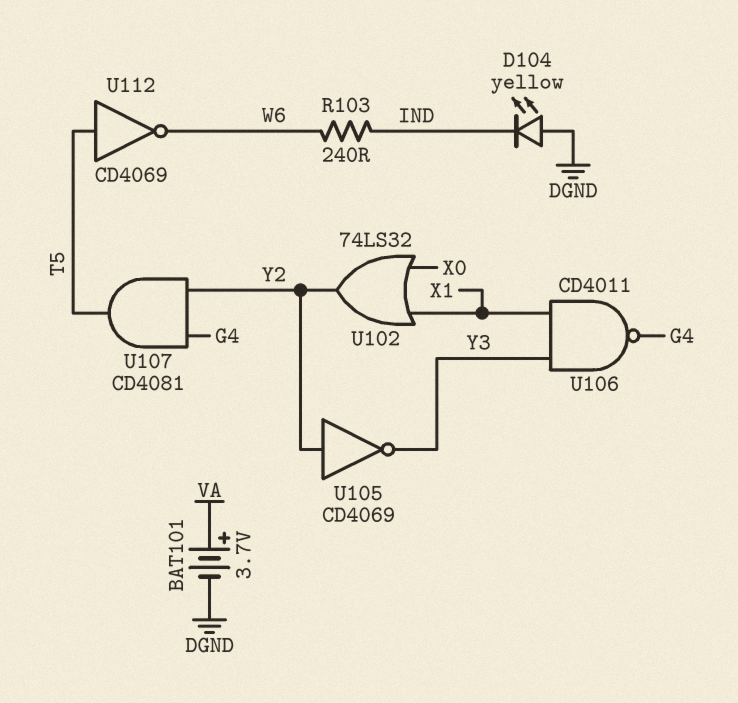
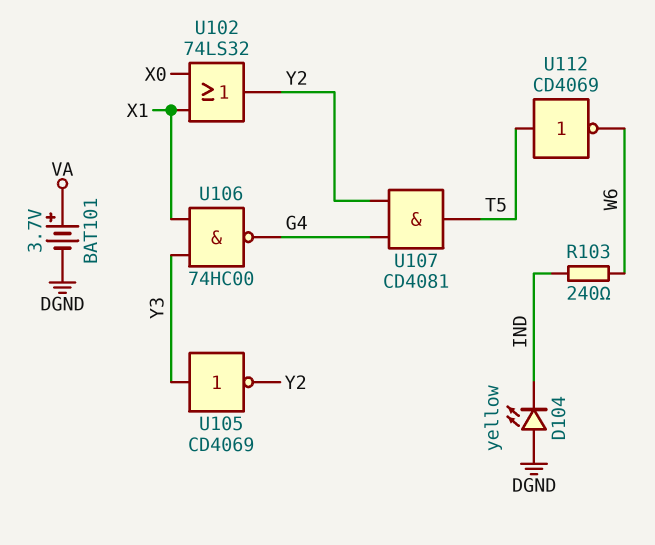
U105: NOT CD4069 (in Y2, out Y3) -> NOT CD4069 (in Y3, out Y2)
U106: NAND CD4011 (in X1, in Y3, out G4) -> NAND 74HC00 (in X1, in Y3, out G4)

